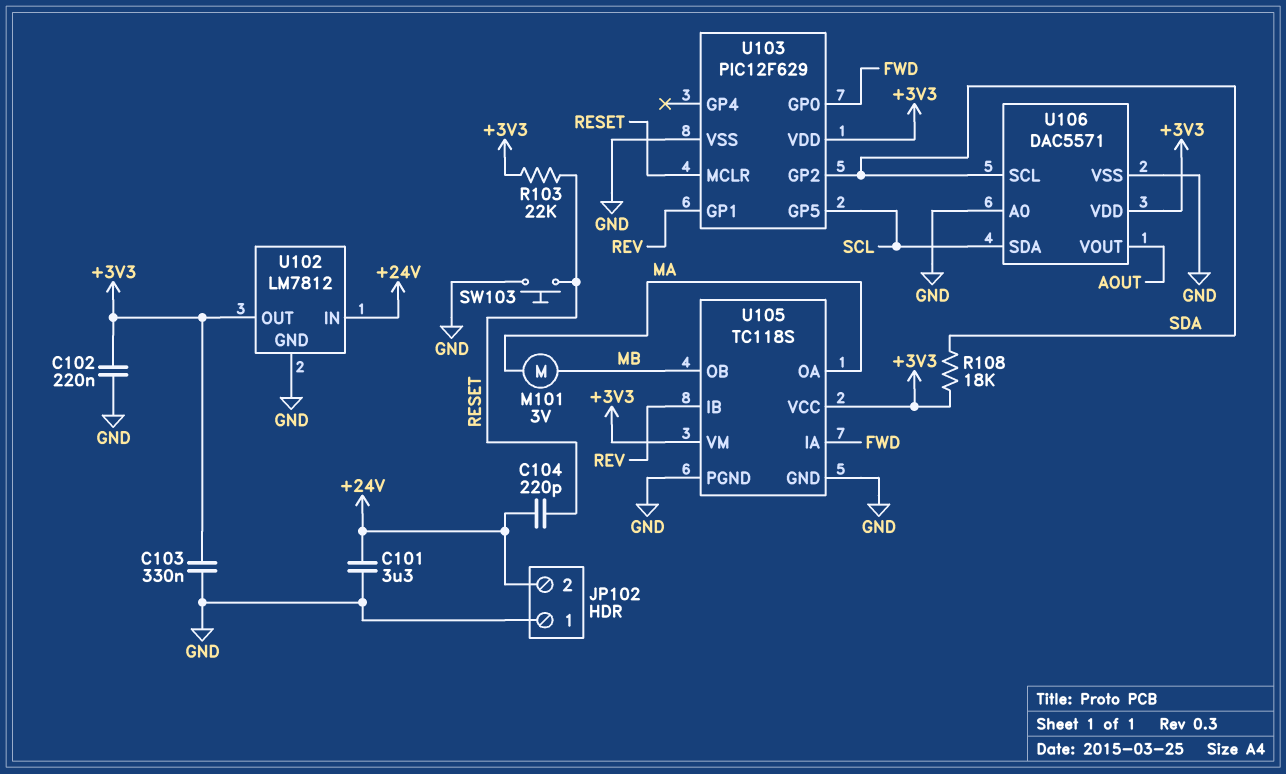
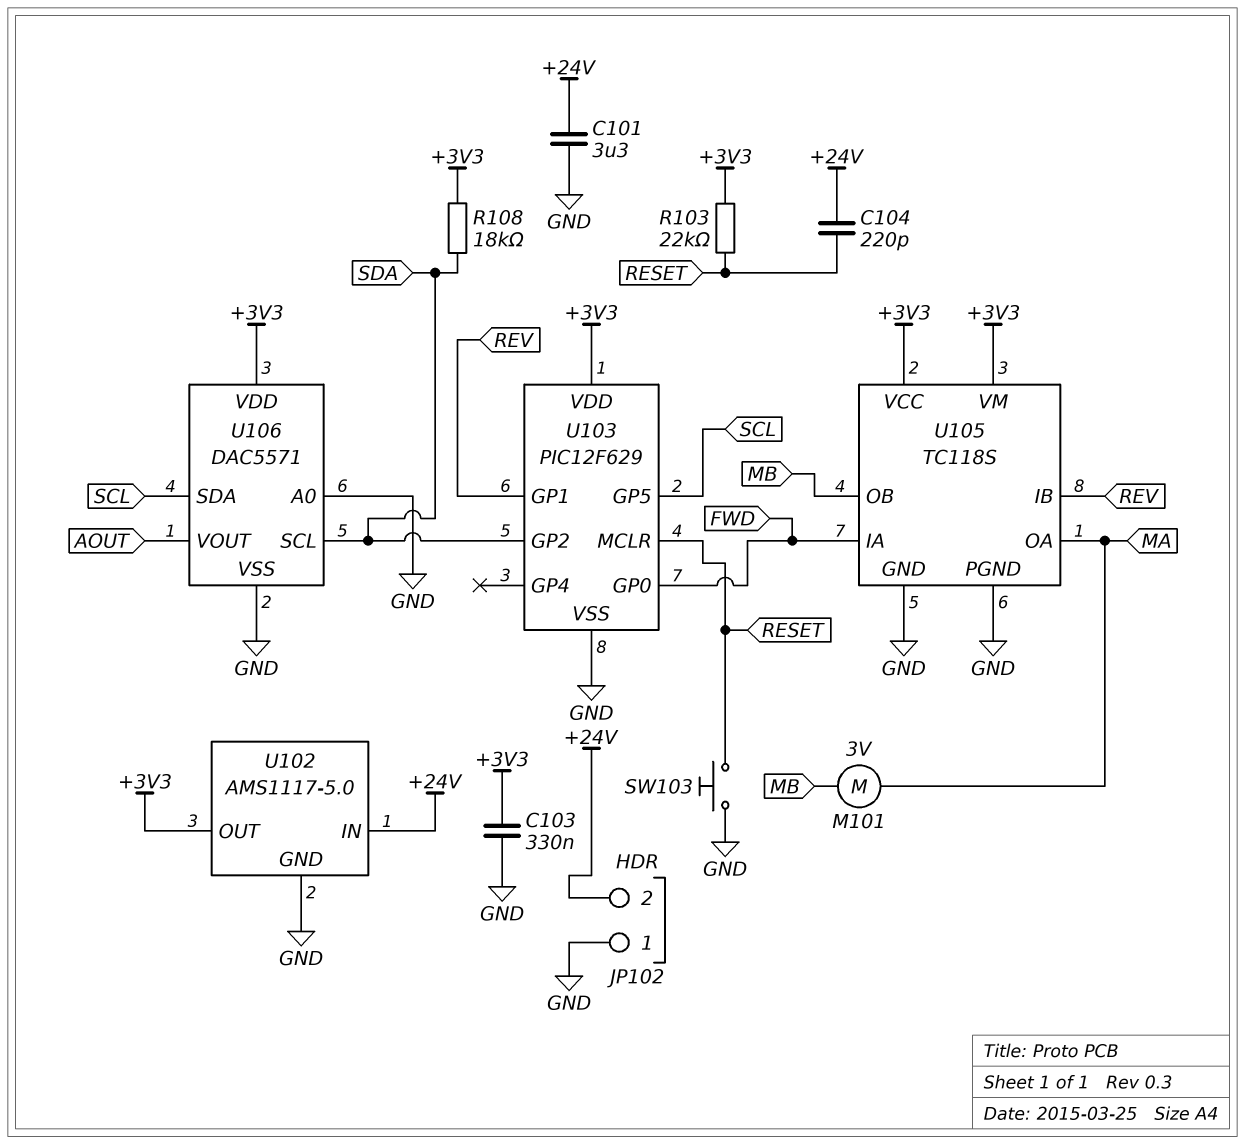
C102: 220nF (+3V3, GND) -> none
U102: LM7812 -> AMS1117-5.0

